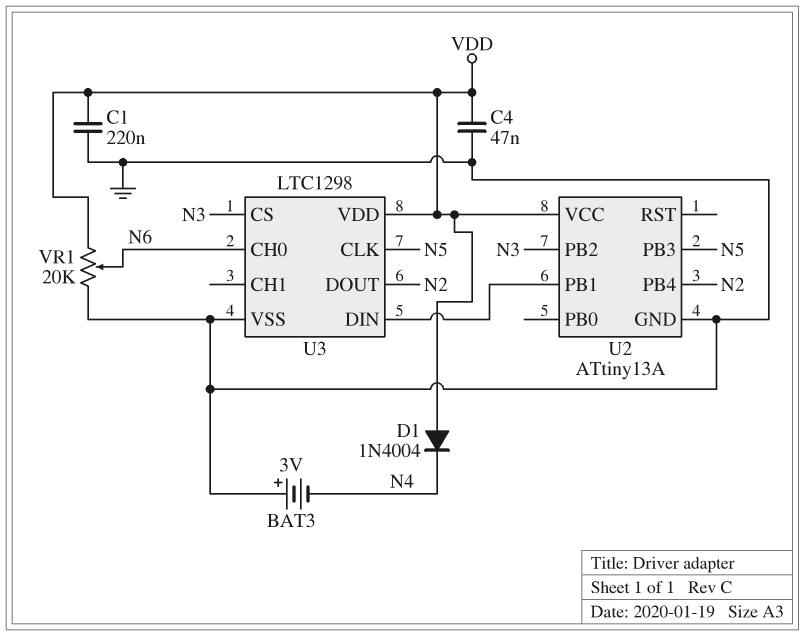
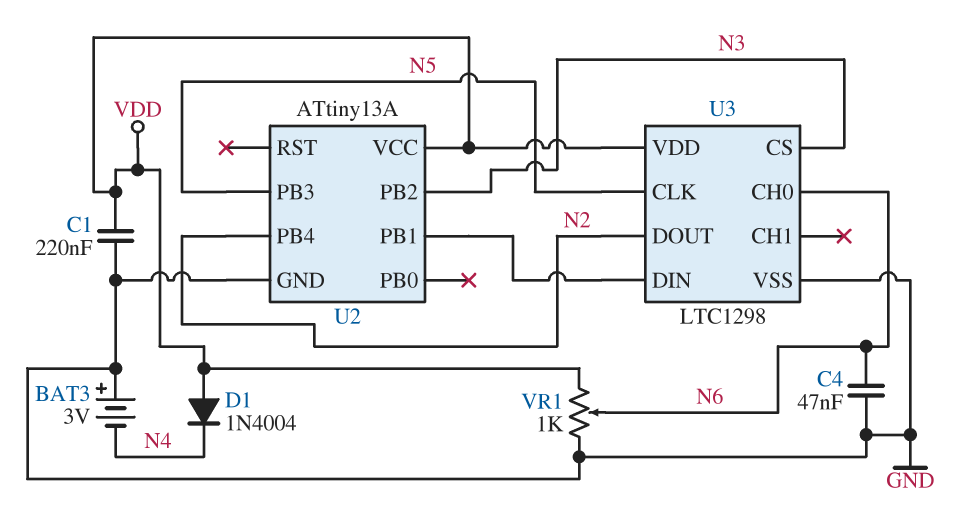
C4: 47nF (GND, VDD) -> 47nF (GND, N6)
VR1: 20k (GND, VDD, wiper N6) -> 1k (GND, VDD, wiper N6)

